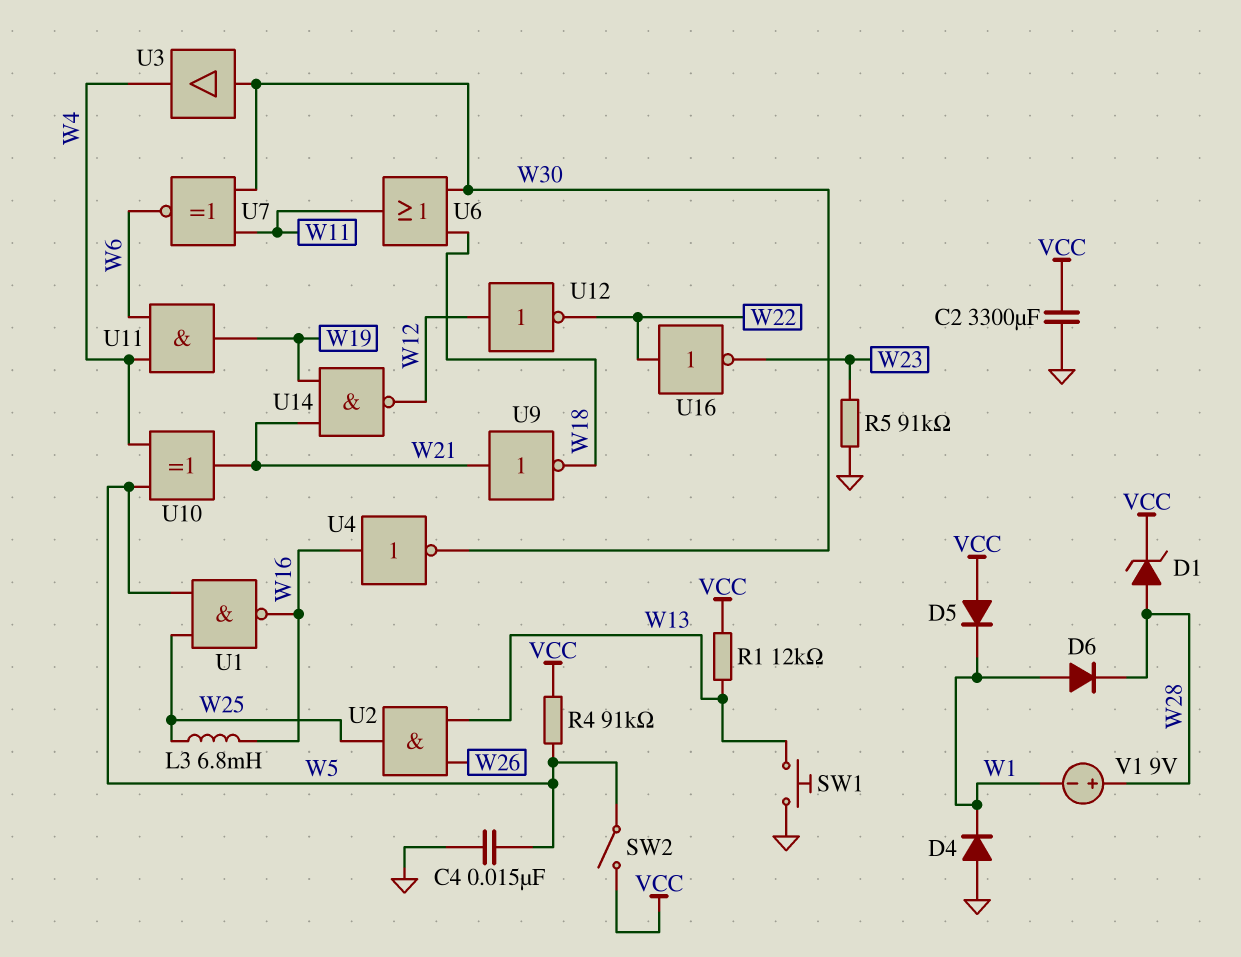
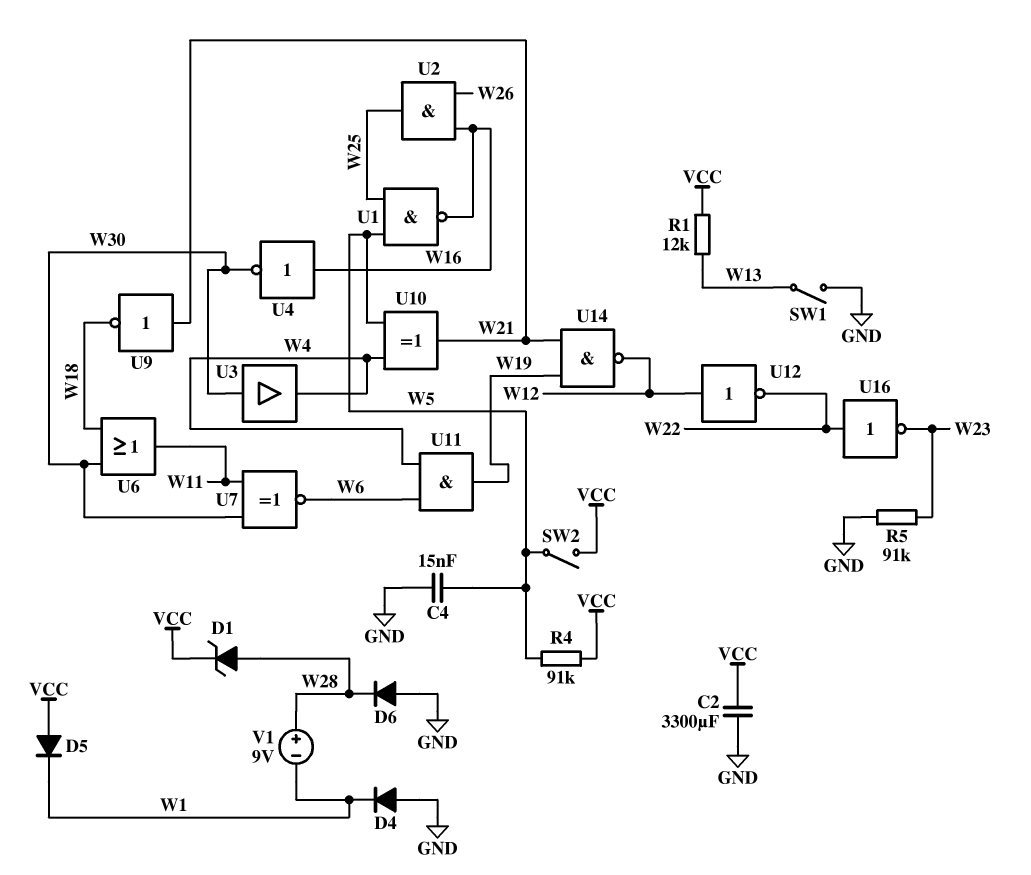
D6: diode (A W1, K W28) -> diode (A GND, K W28)
L3: 6.8mH (W16, W25) -> none
SW1: button (GND, W13) -> switch (GND, W13)
U2: AND (in W13, in W26, out W25) -> AND (in W16, in W26, out W25)

